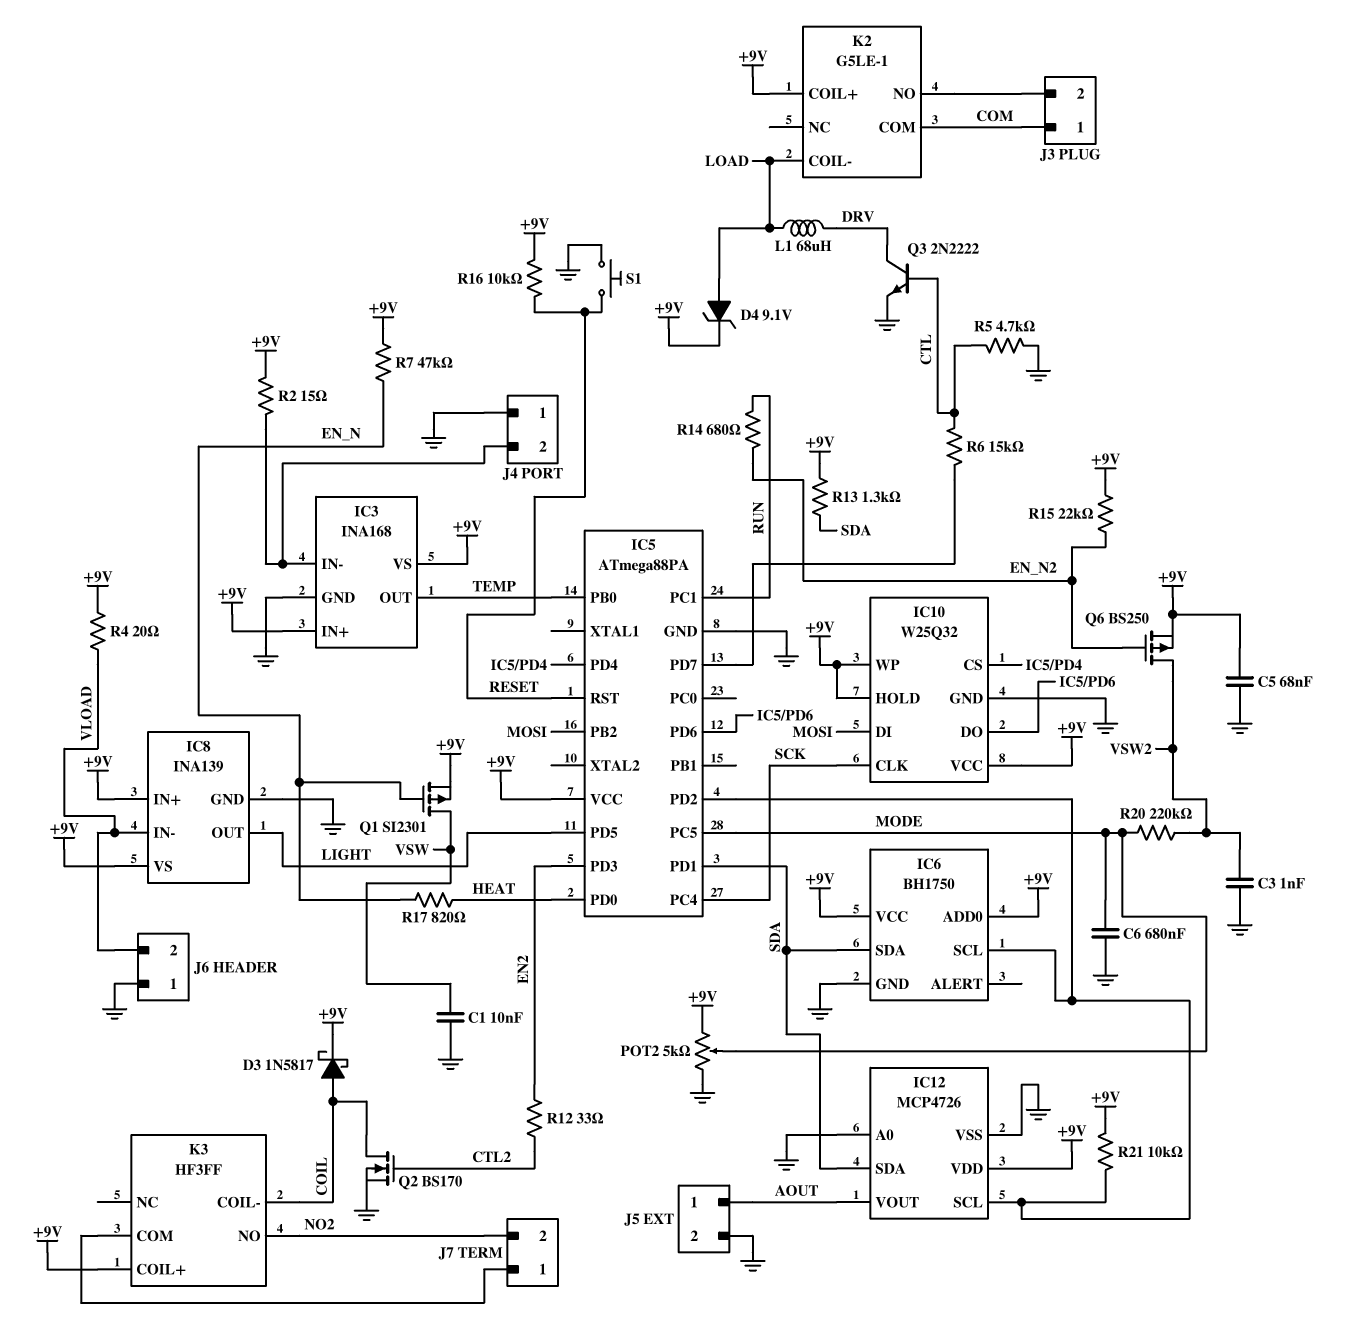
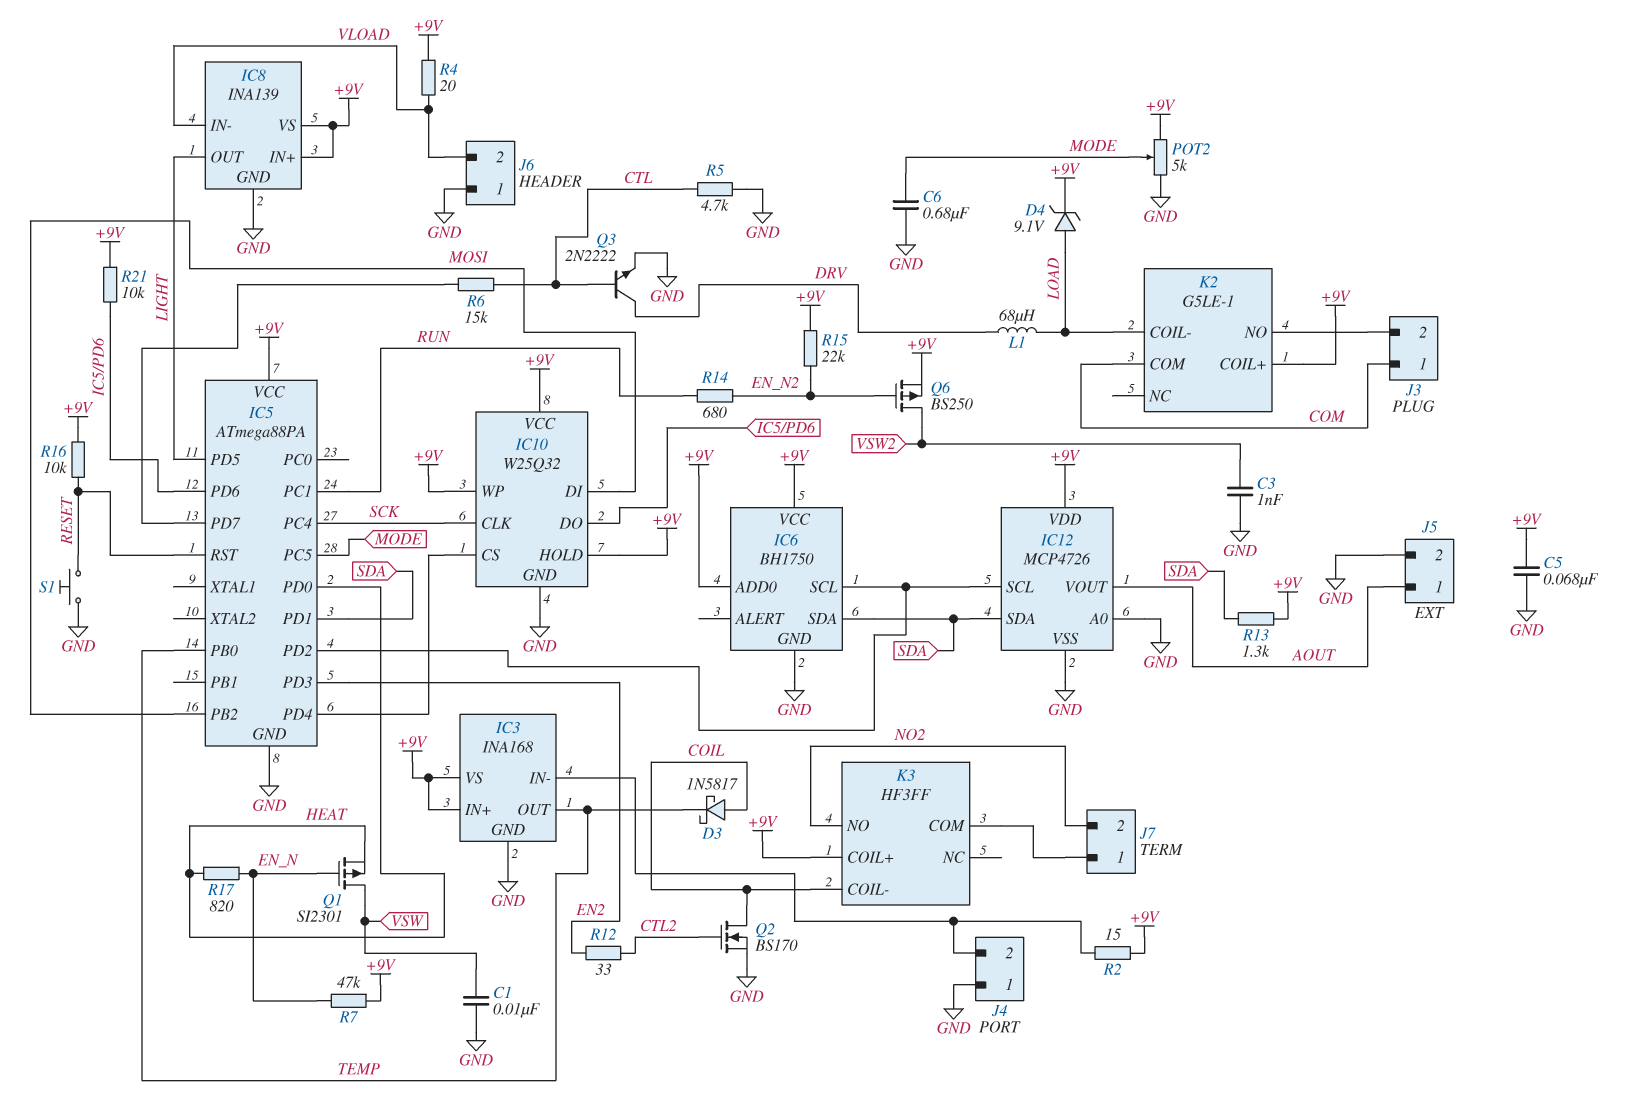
D3: schottky 1N5817 (A COIL, K +9V) -> schottky 1N5817 (A COIL, K TEMP)
Q1: PMOS SI2301 (G EN_N, D VSW, S +9V) -> PMOS SI2301 (G EN_N, D VSW, S HEAT)
R20: 220k (MODE, VSW2) -> none
R21: 10k (+9V, IC5/PD2) -> 10k (+9V, IC5/PD6)

